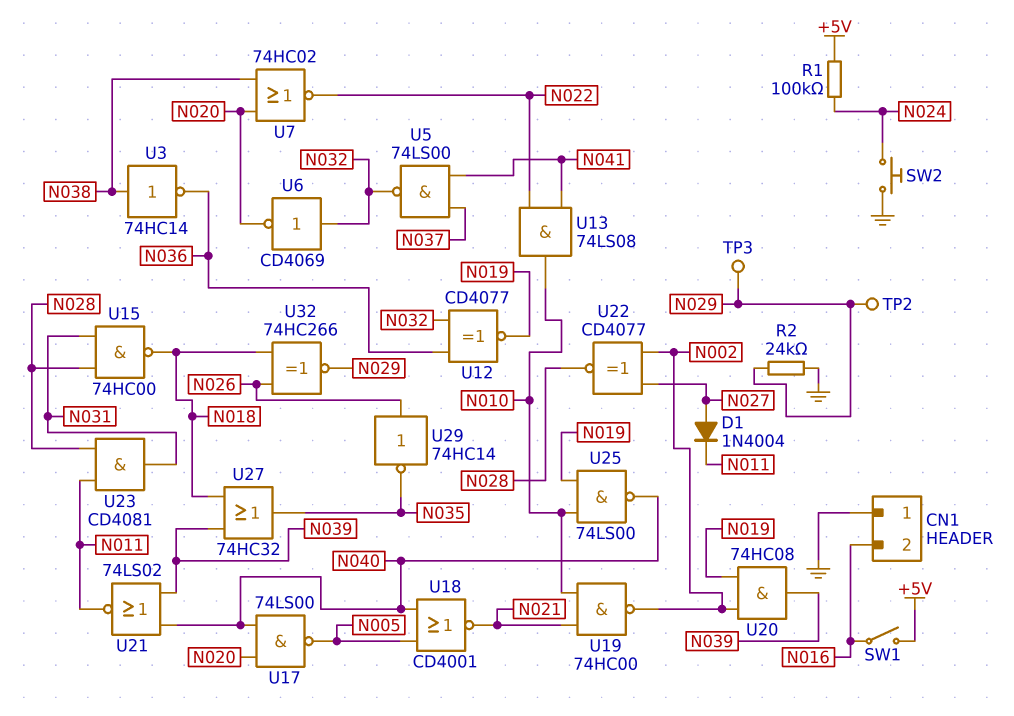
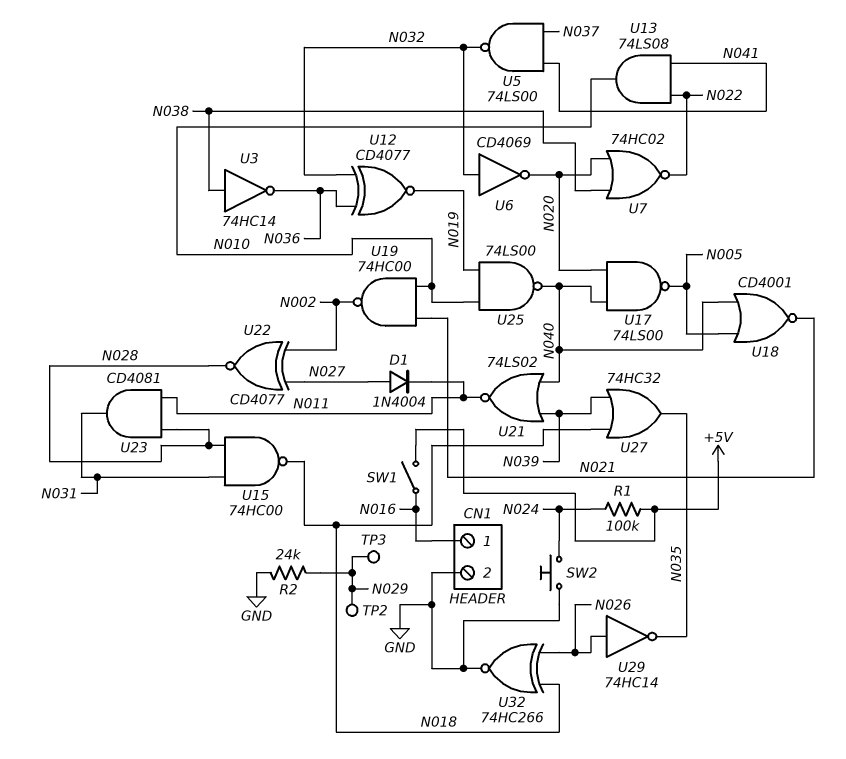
CN1 pin 1: GND -> N016
CN1 pin 2: N016 -> GND
U20: AND 74HC08 (in N002, in N019, out N039) -> none
U32: XNOR 74HC266 (in N018, in N026, out N029) -> XNOR 74HC266 (in N018, in N026, out GND)

